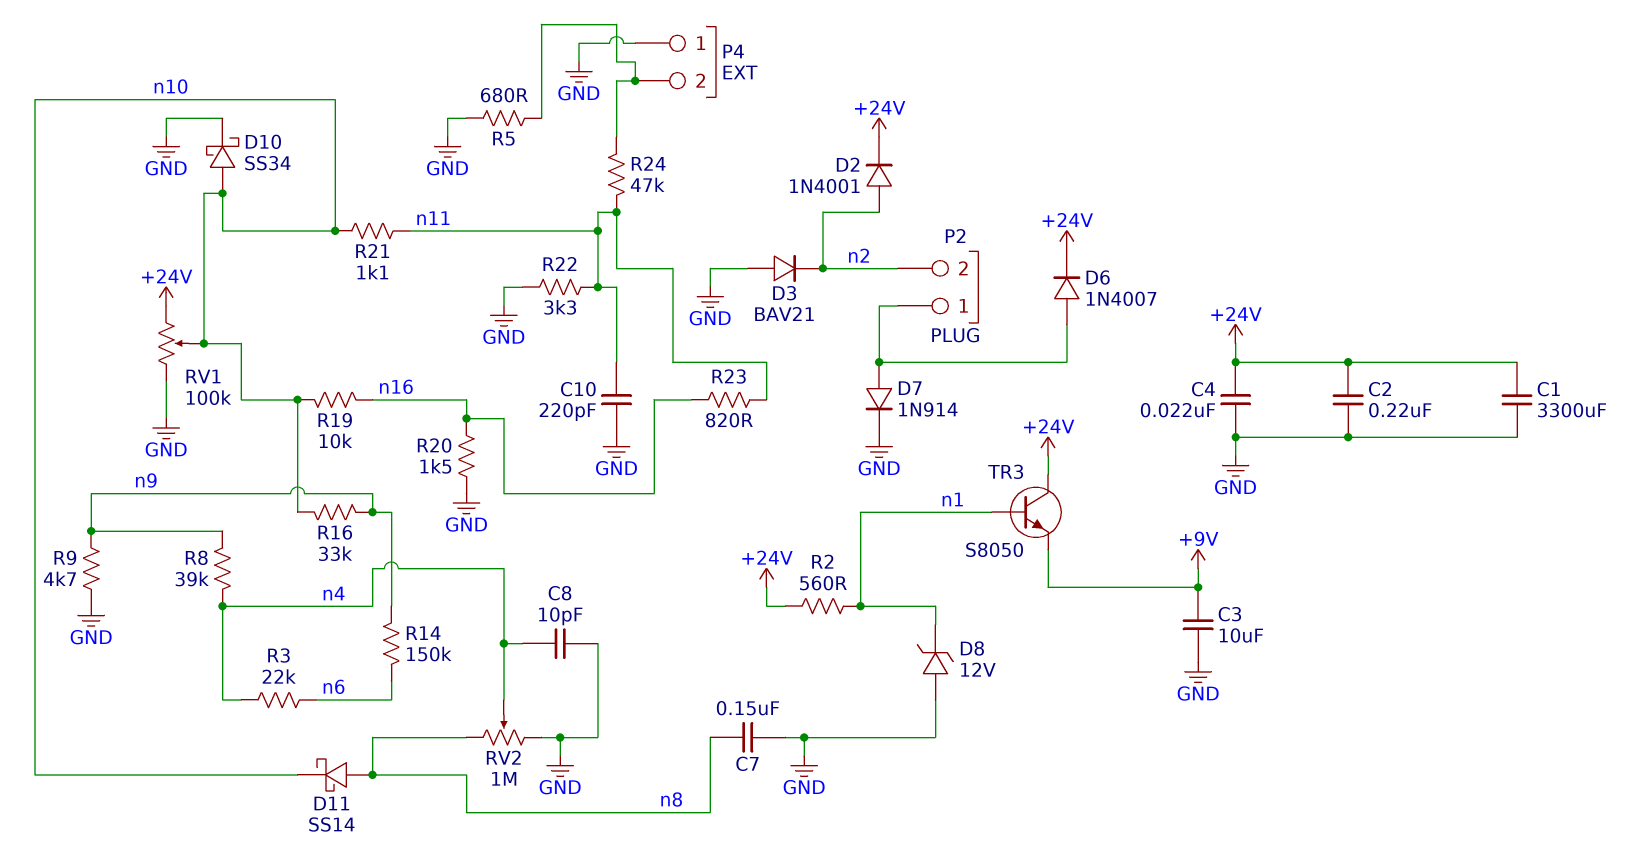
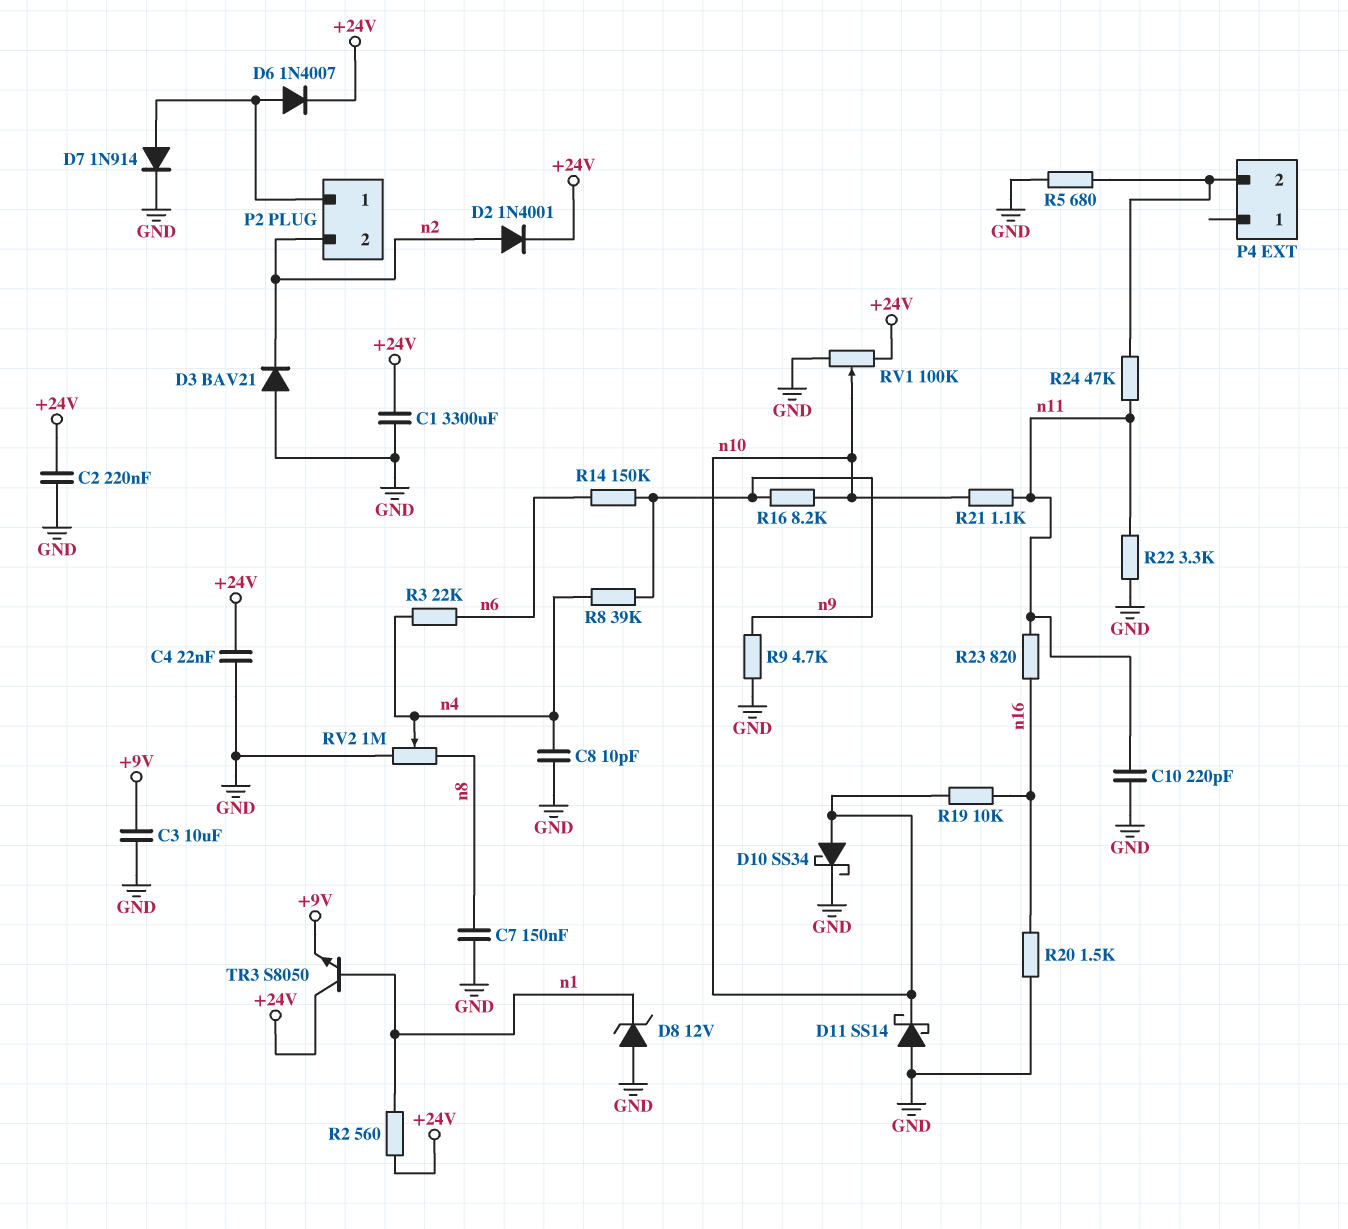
D11: schottky SS14 (A n8, K n10) -> schottky SS14 (A GND, K n10)
P4 pin 1: GND -> none
R16: 33k (n9, n10) -> 8.2k (n9, n10)

